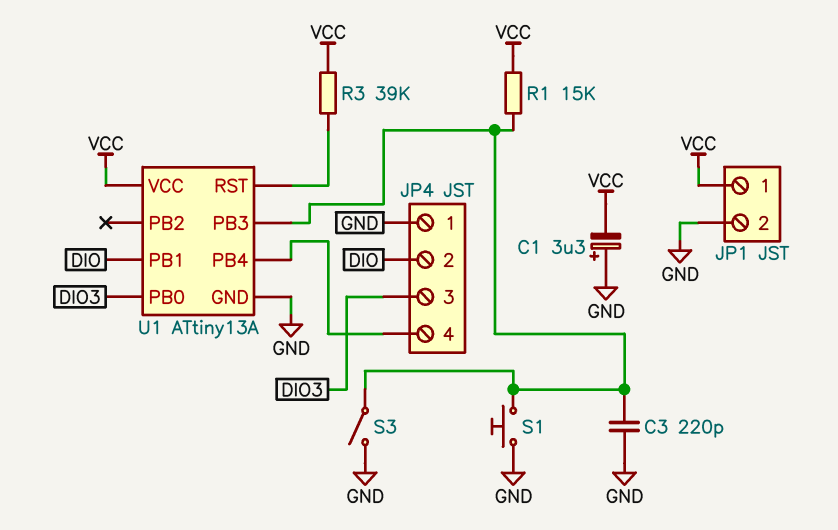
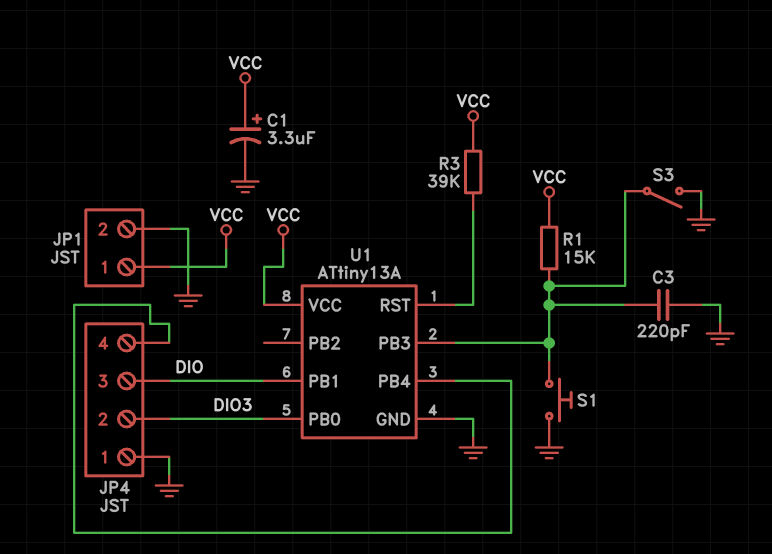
C1: 3.3uF (plus GND, minus VCC) -> 3.3uF (plus VCC, minus GND)
JP4 pin 2: DIO -> DIO3
JP4 pin 3: DIO3 -> DIO

